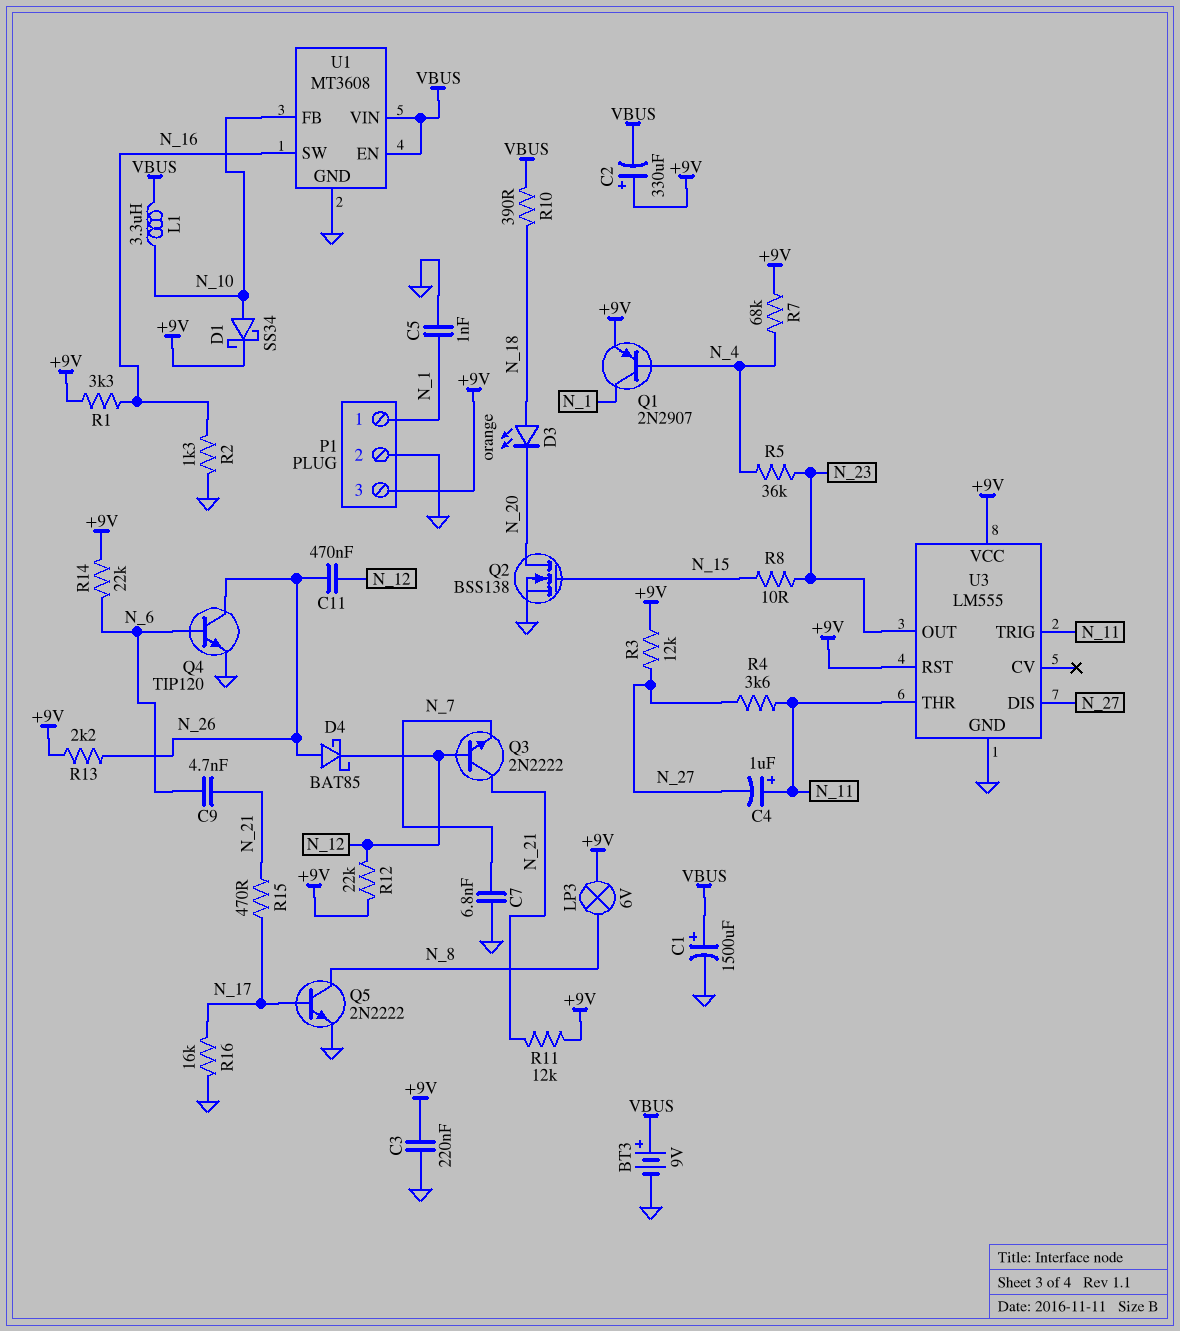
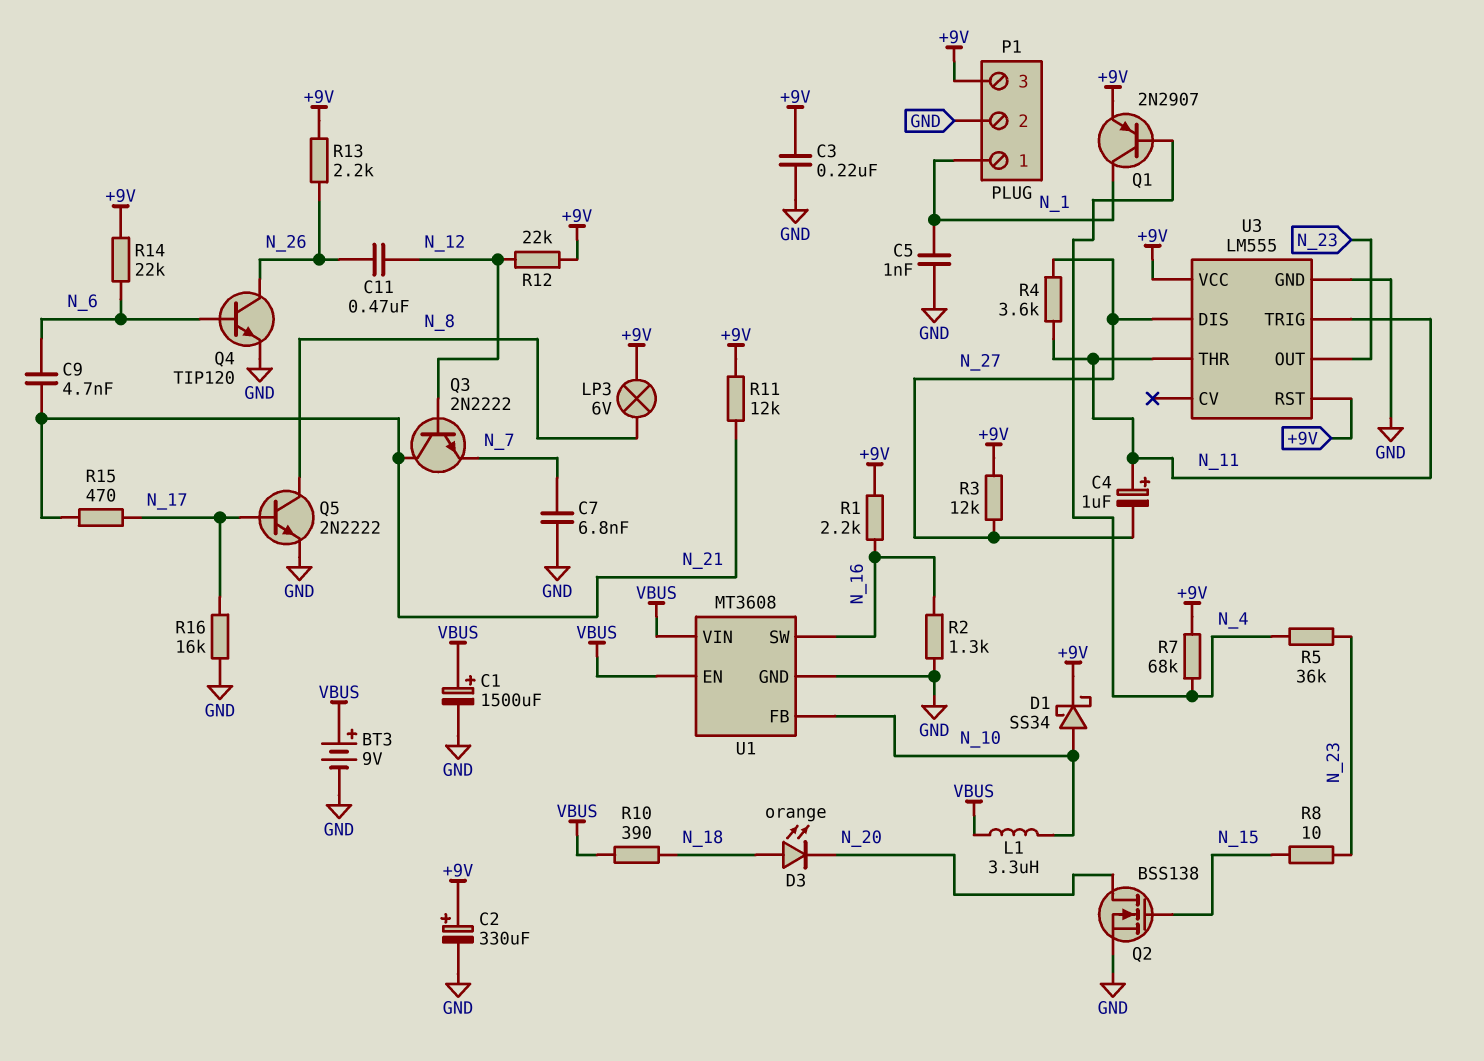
C2: 330uF (plus +9V, minus VBUS) -> 330uF (plus +9V, minus GND)
D4: schottky BAT85 (A N_26, K N_12) -> none
R1: 3.3k (+9V, N_16) -> 2.2k (+9V, N_16)

